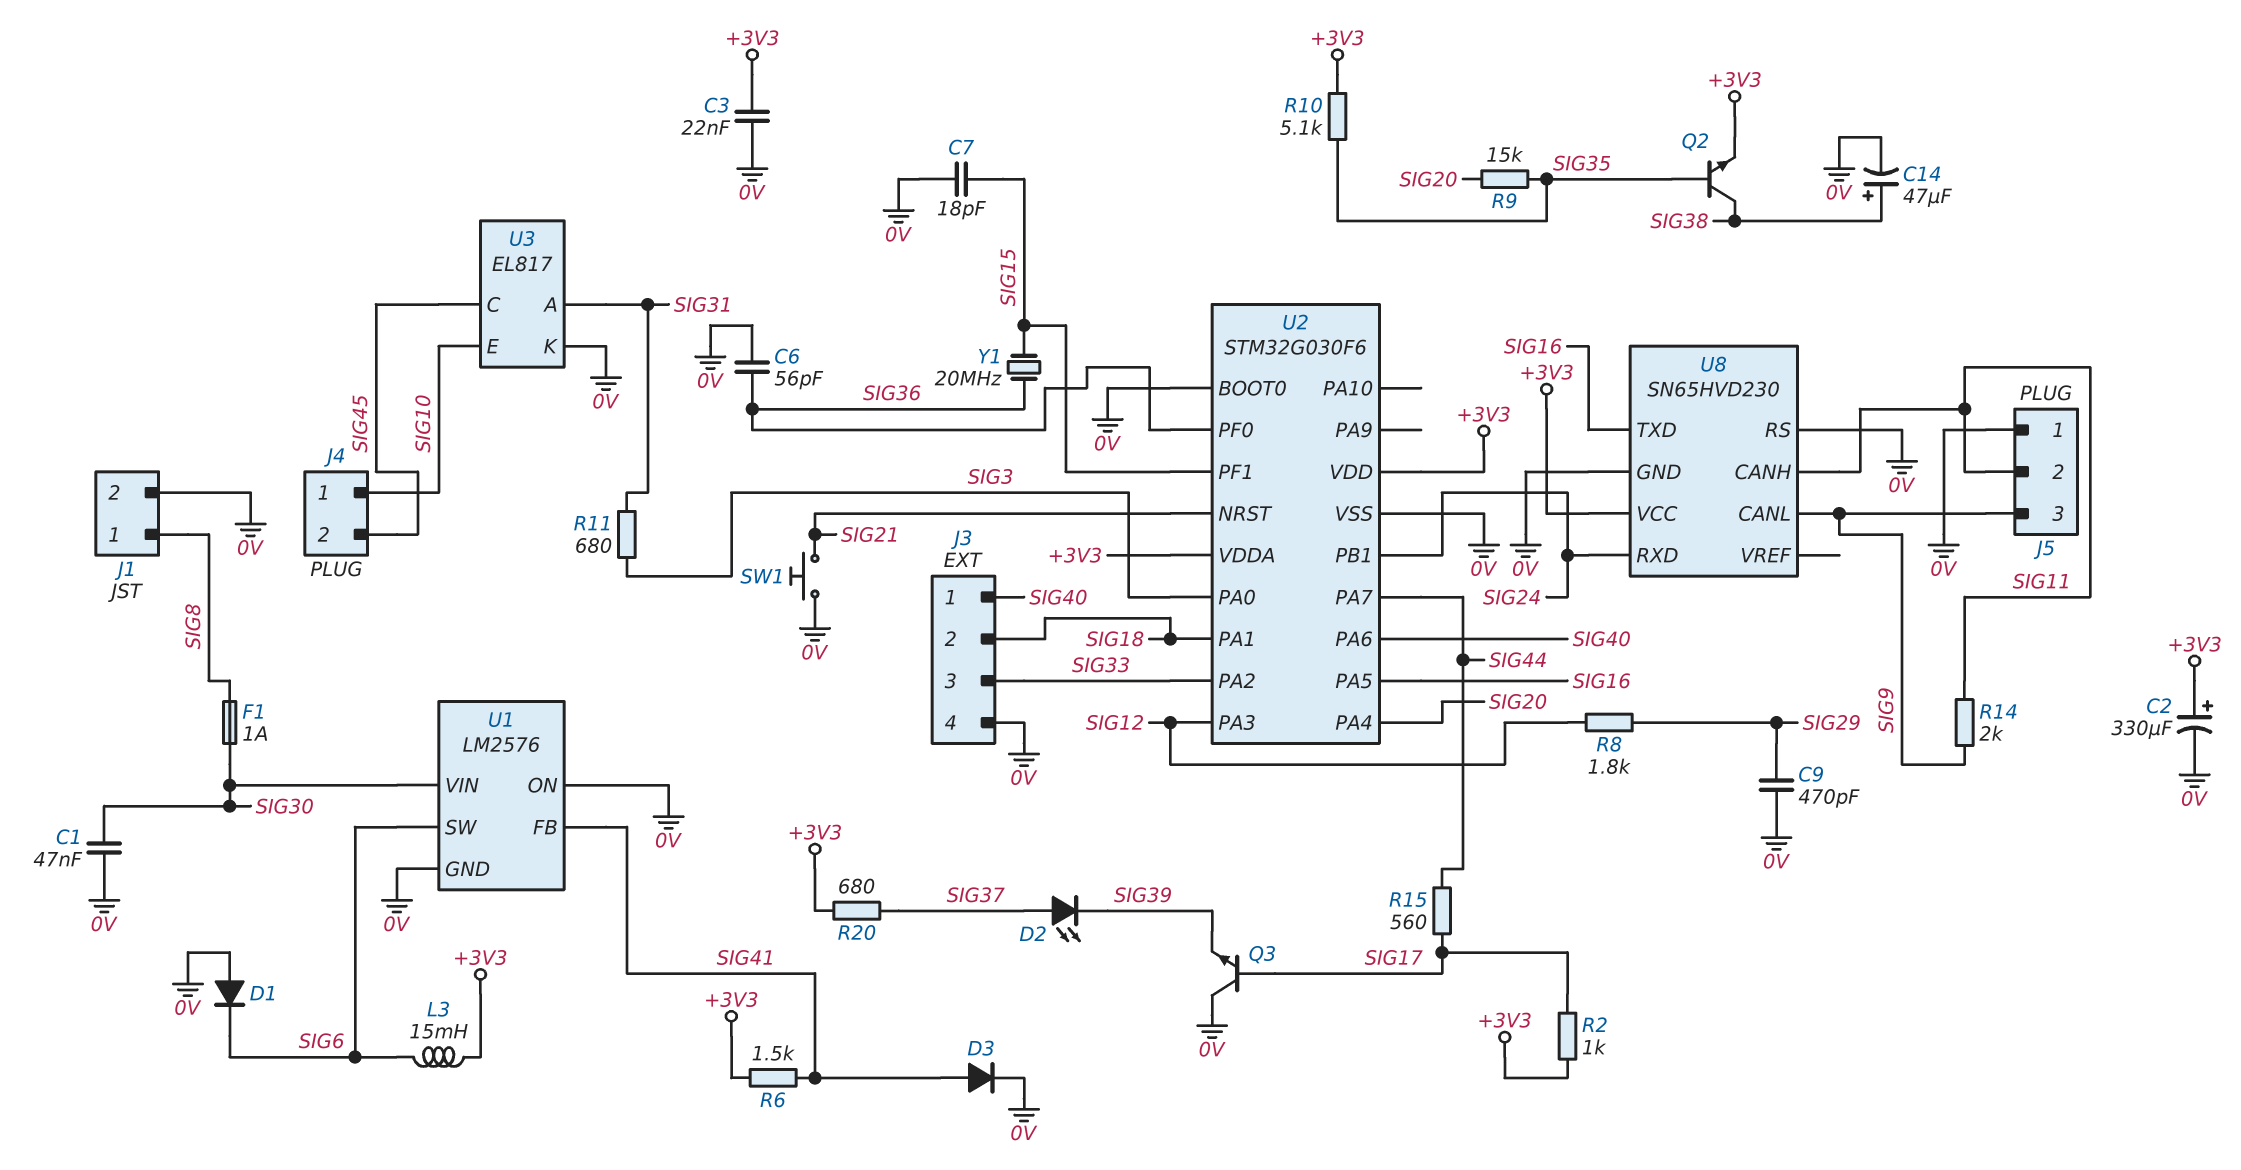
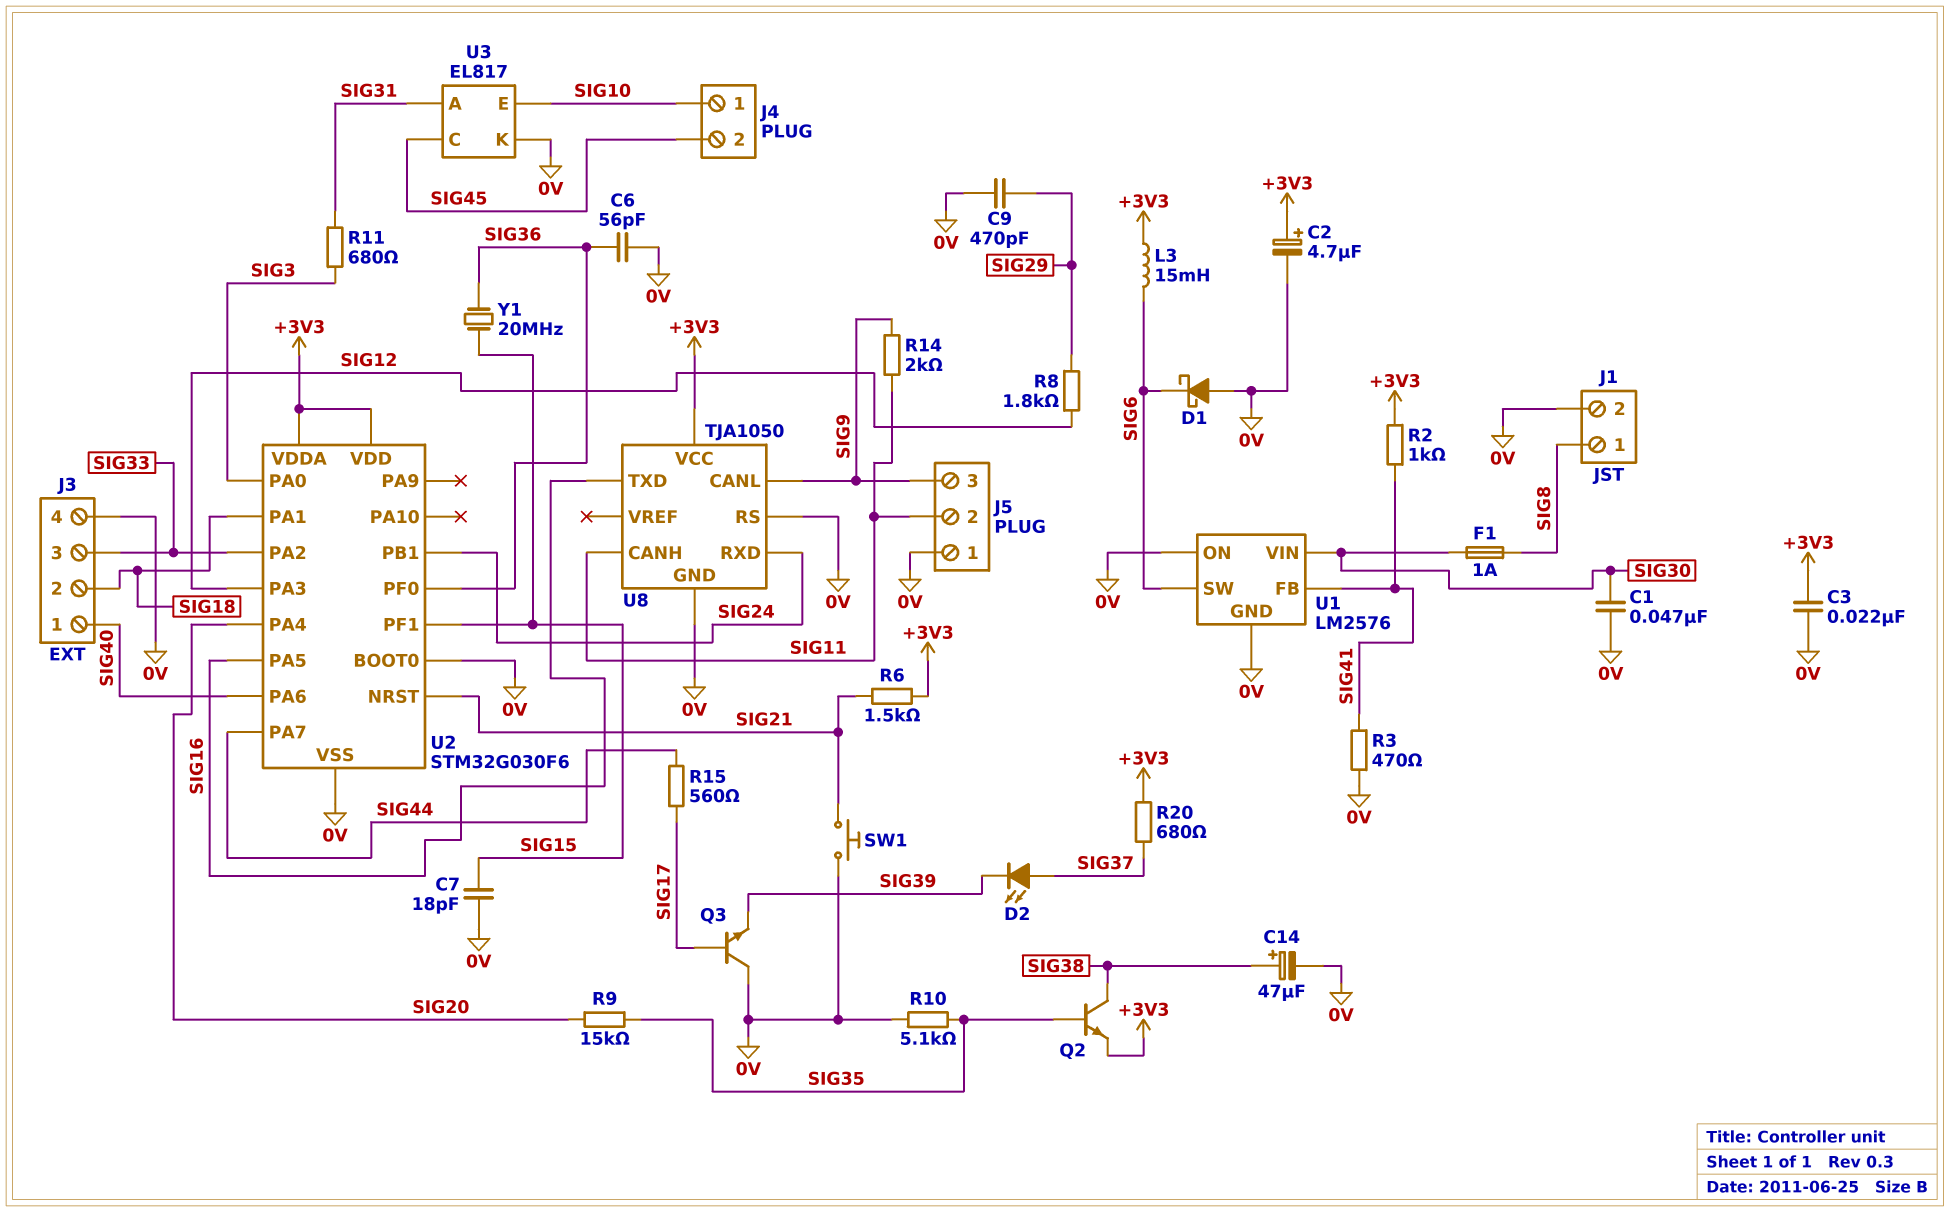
C2: 330uF (plus +3V3, minus 0V) -> 4.7uF (plus +3V3, minus 0V)
D1: diode (A 0V, K SIG6) -> schottky (A 0V, K SIG6)
D3: diode (A SIG41, K 0V) -> none
R2: 1k (+3V3, SIG17) -> 1k (+3V3, SIG41)
R3: none -> 470 (0V, SIG41)
R6: 1.5k (+3V3, SIG41) -> 1.5k (+3V3, SIG21)
R10: 5.1k (+3V3, SIG35) -> 5.1k (0V, SIG35)
U8: SN65HVD230 -> TJA1050

